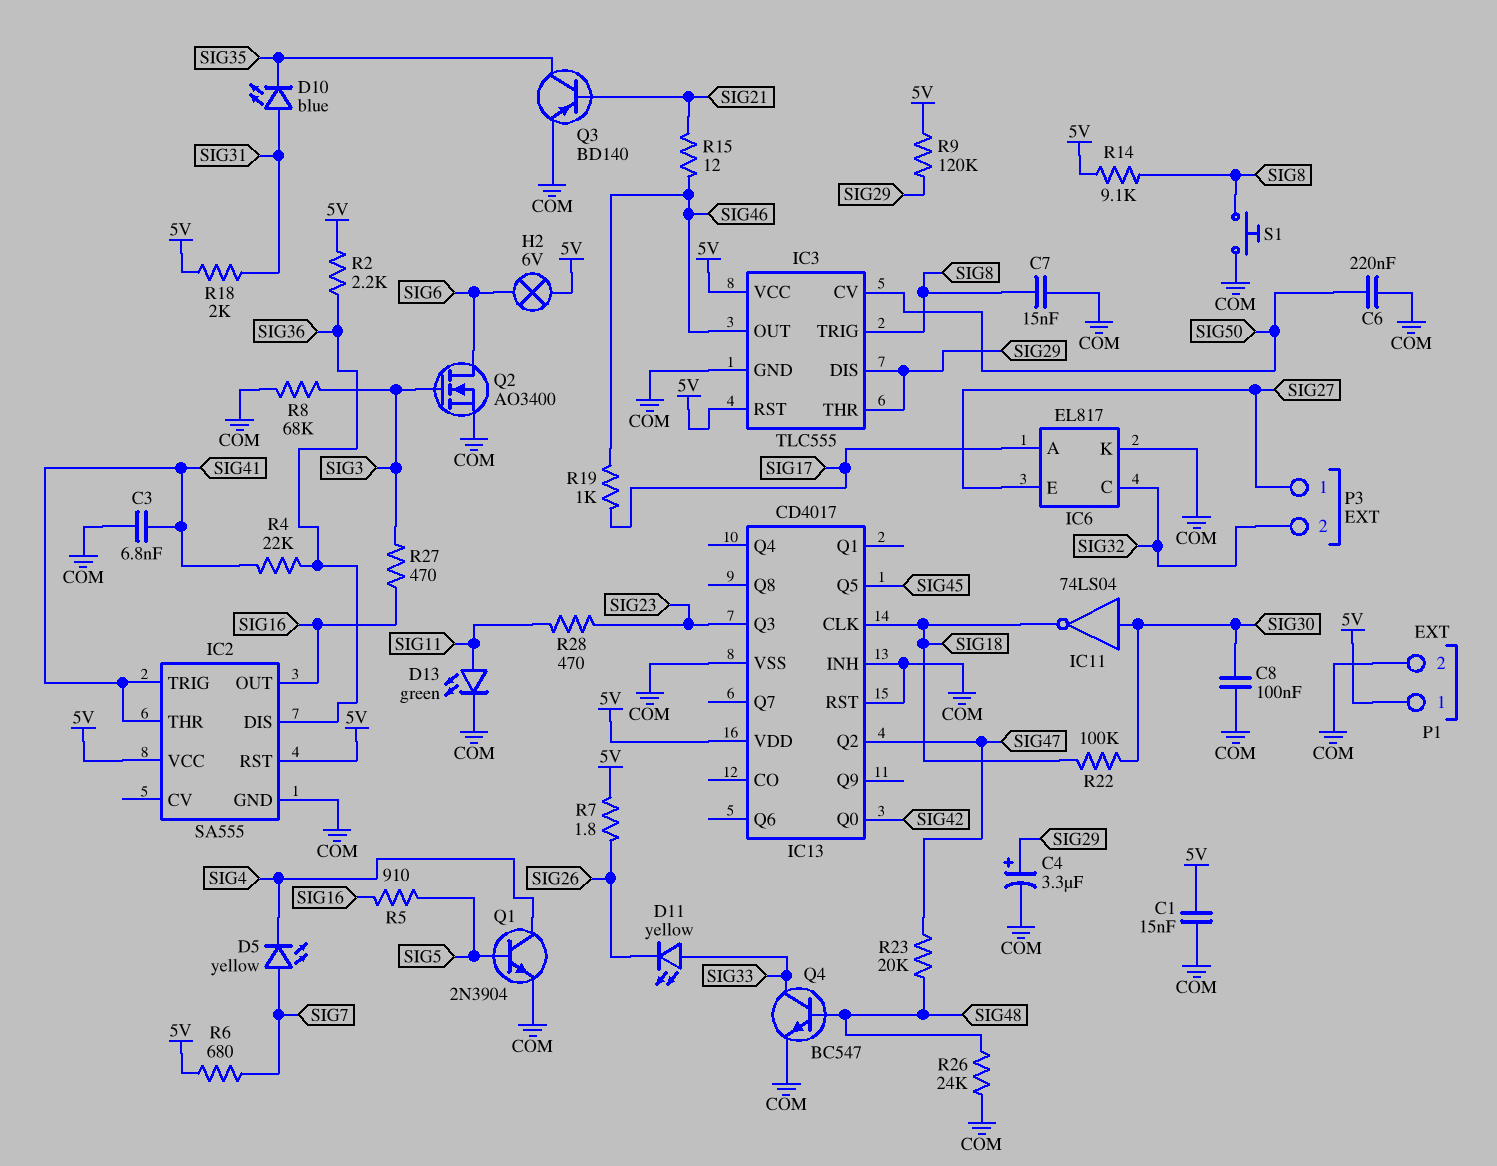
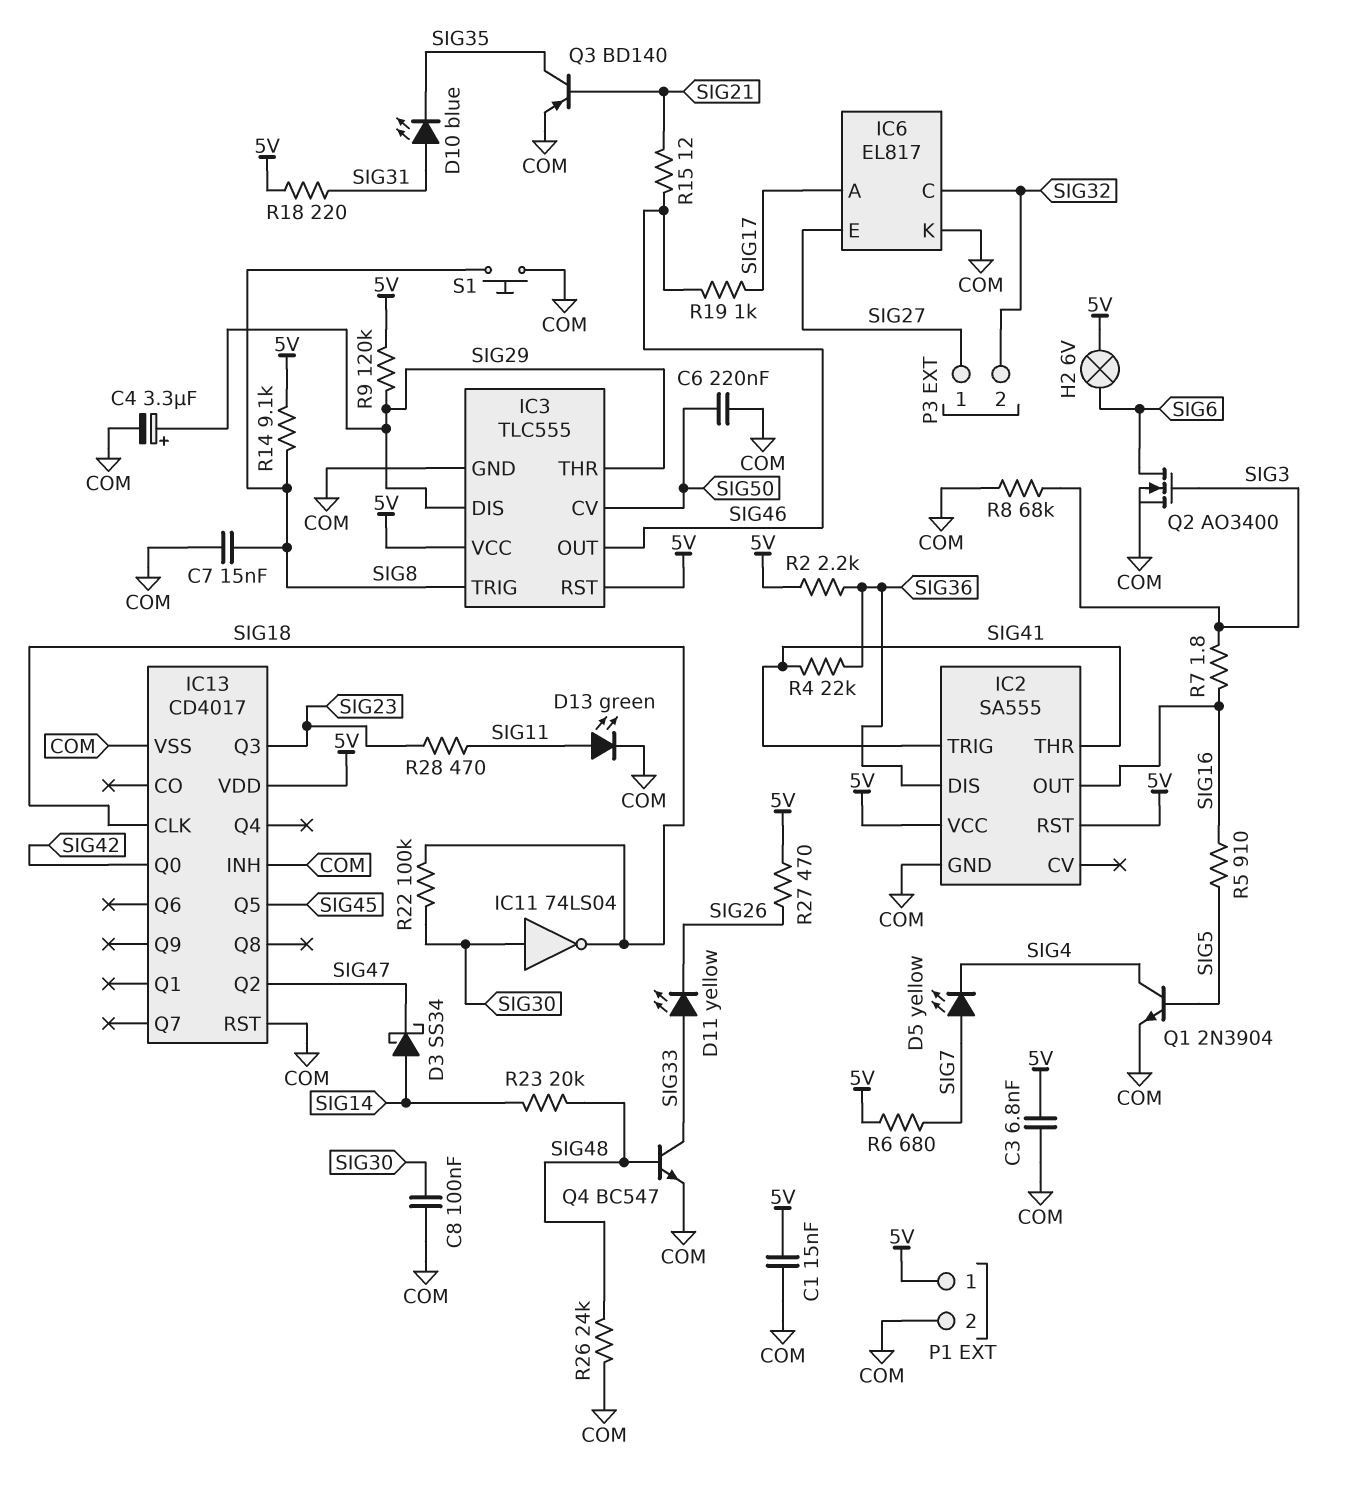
C3: 6.8nF (COM, SIG41) -> 6.8nF (5V, COM)
D3: none -> schottky SS34 (A SIG14, K SIG47)
R7: 1.8 (5V, SIG26) -> 1.8 (SIG3, SIG16)
R18: 2k (5V, SIG31) -> 220 (5V, SIG31)
R23: 20k (SIG47, SIG48) -> 20k (SIG14, SIG48)
R27: 470 (SIG3, SIG16) -> 470 (5V, SIG26)

